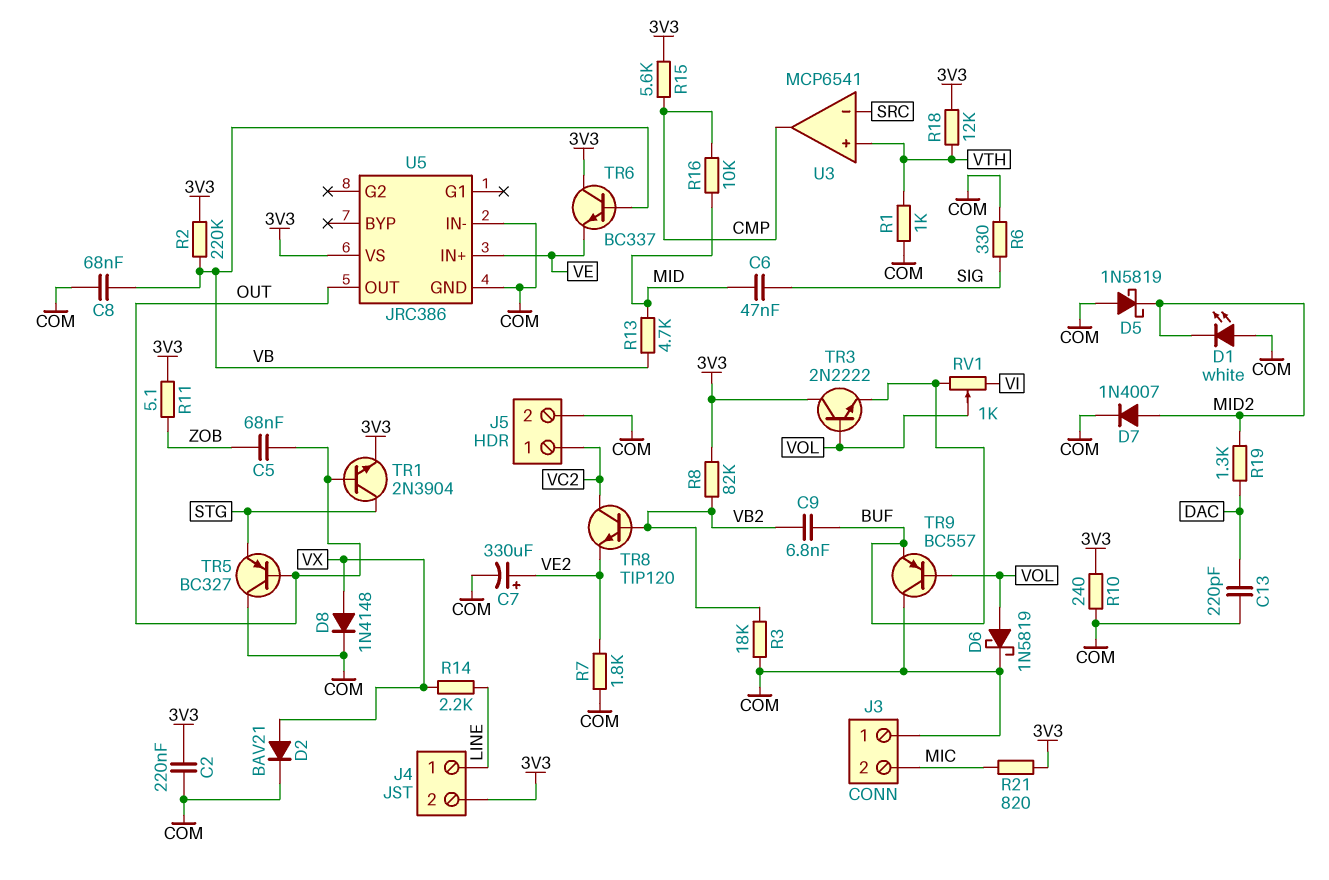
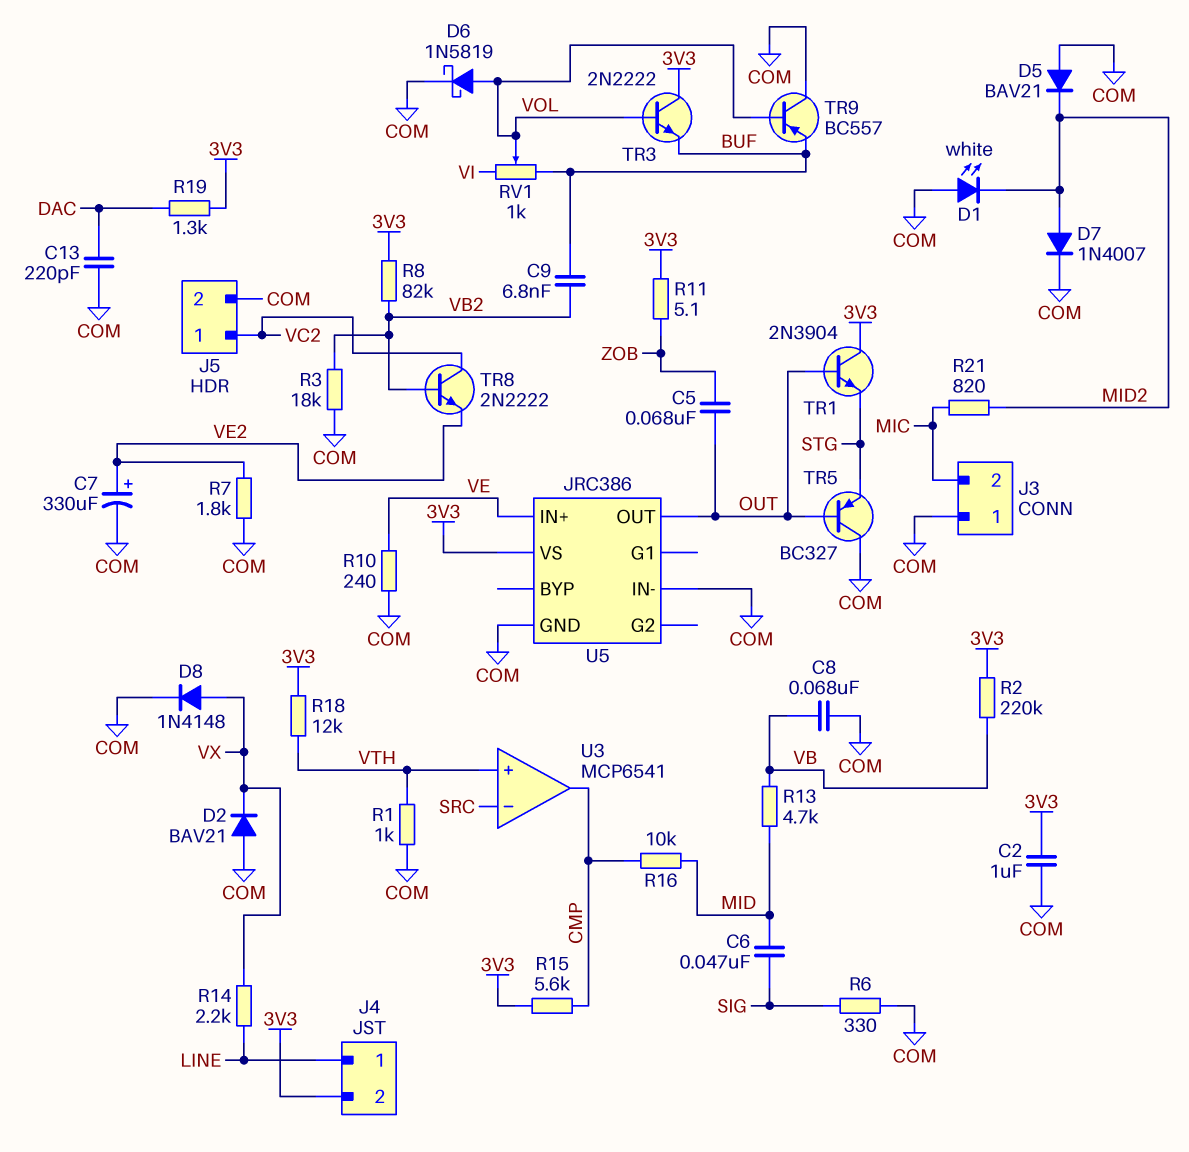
C2: 220nF (3V3, COM) -> 1uF (3V3, COM)
D2: diode BAV21 (A VX, K COM) -> diode BAV21 (A COM, K VX)
D5: schottky 1N5819 (A COM, K MID2) -> diode BAV21 (A COM, K MID2)
R10: 240 (3V3, COM) -> 240 (COM, VE)
R19: 1.3k (DAC, MID2) -> 1.3k (3V3, DAC)
R21: 820 (3V3, MIC) -> 820 (MIC, MID2)
TR1: NPN 2N3904 (B OUT, C STG, E 3V3) -> NPN 2N3904 (B OUT, C 3V3, E STG)
TR6: NPN BC337 (B VB, C 3V3, E VE) -> none
TR8: NPN TIP120 (B VB2, C VC2, E VE2) -> NPN 2N2222 (B VB2, C VC2, E VE2)

